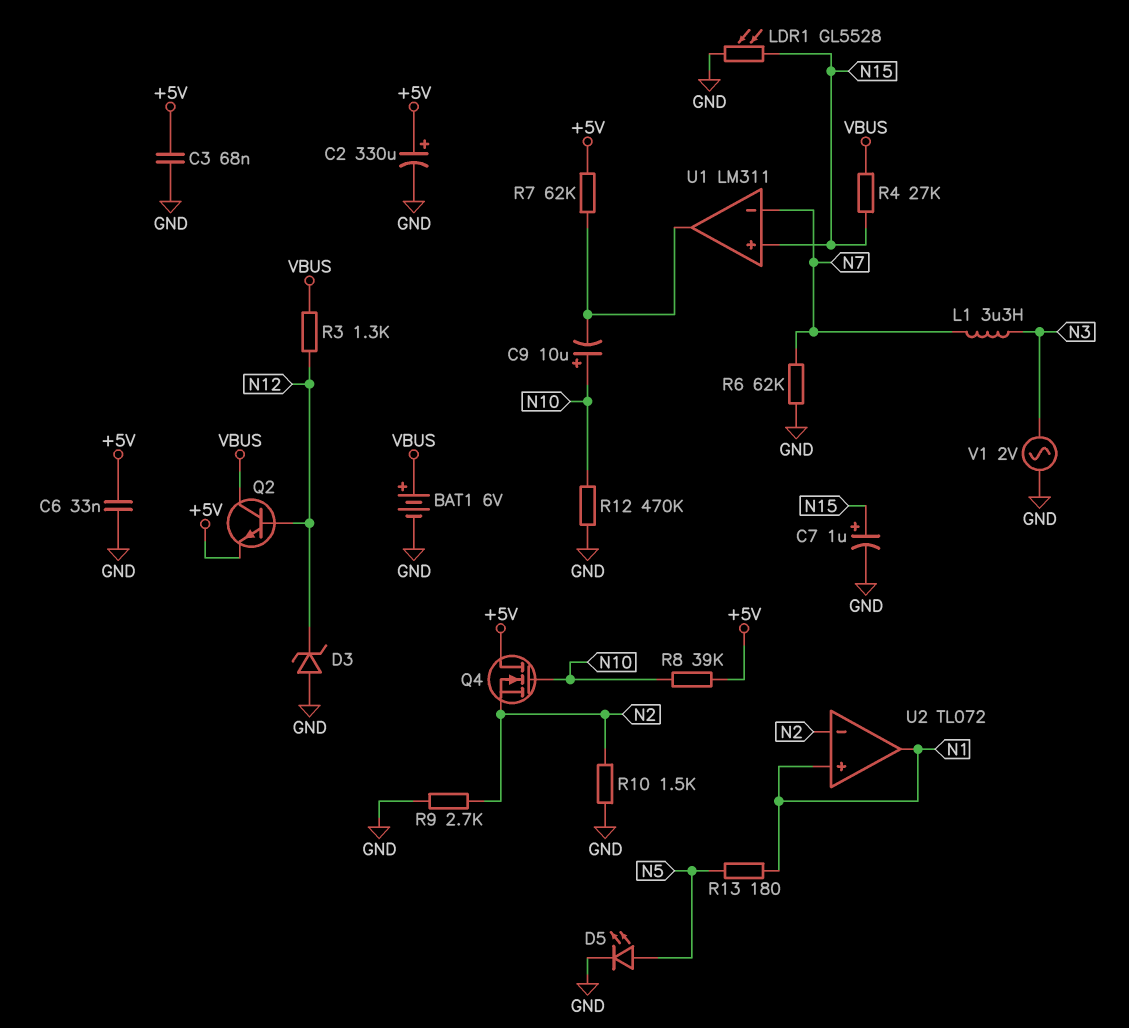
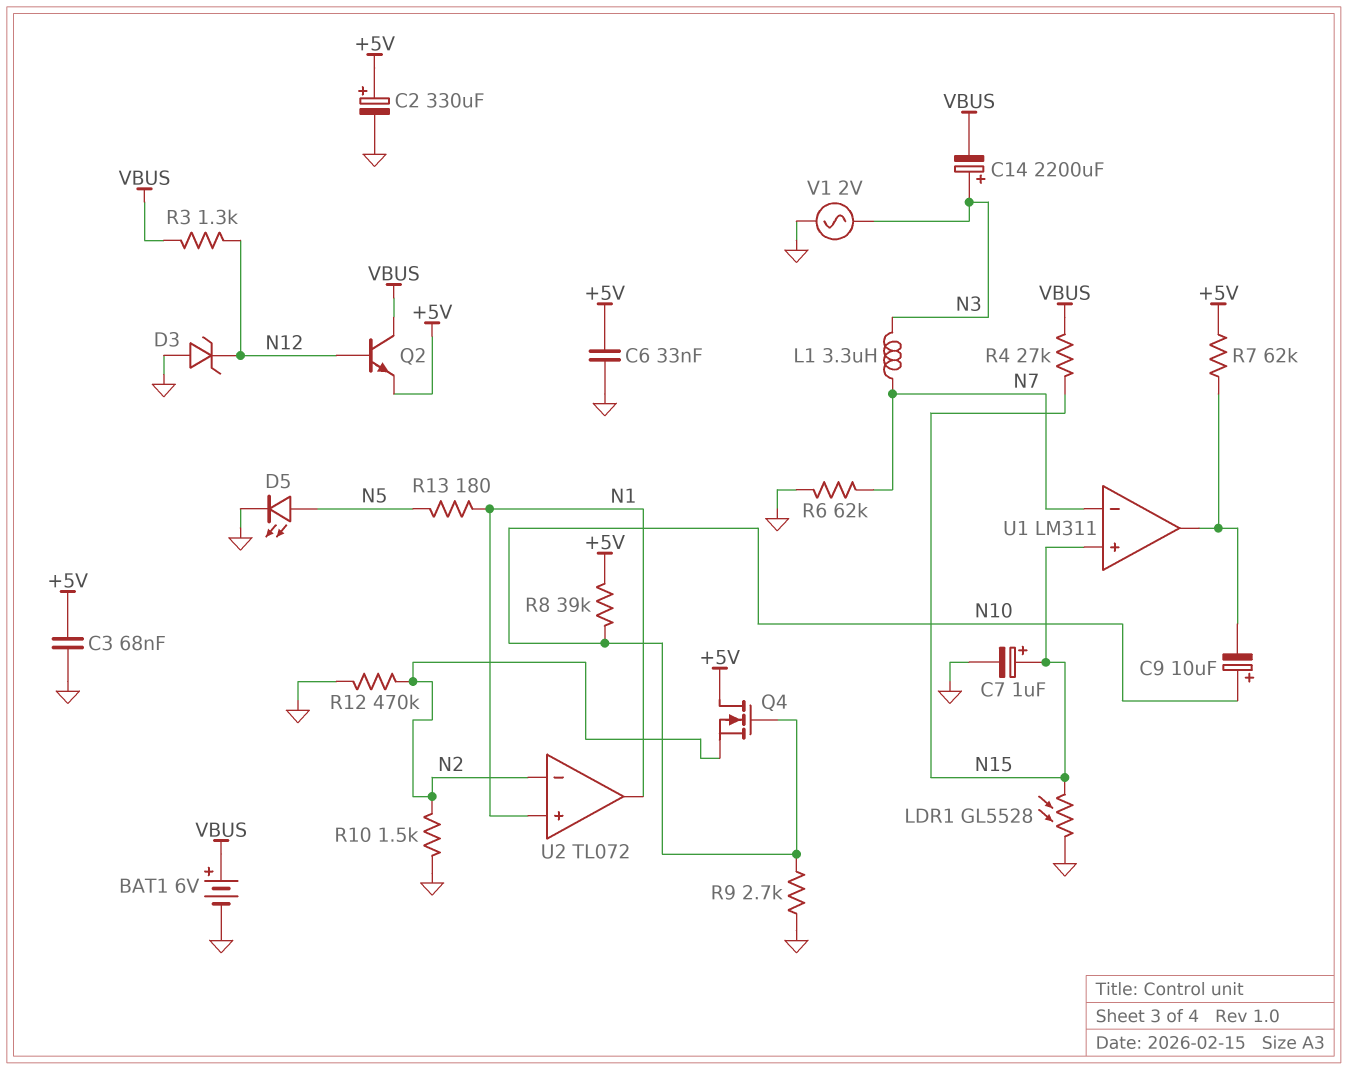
C14: none -> 2200uF (plus N3, minus VBUS)
R9: 2.7k (GND, N2) -> 2.7k (GND, N10)
R12: 470k (GND, N10) -> 470k (GND, N2)

